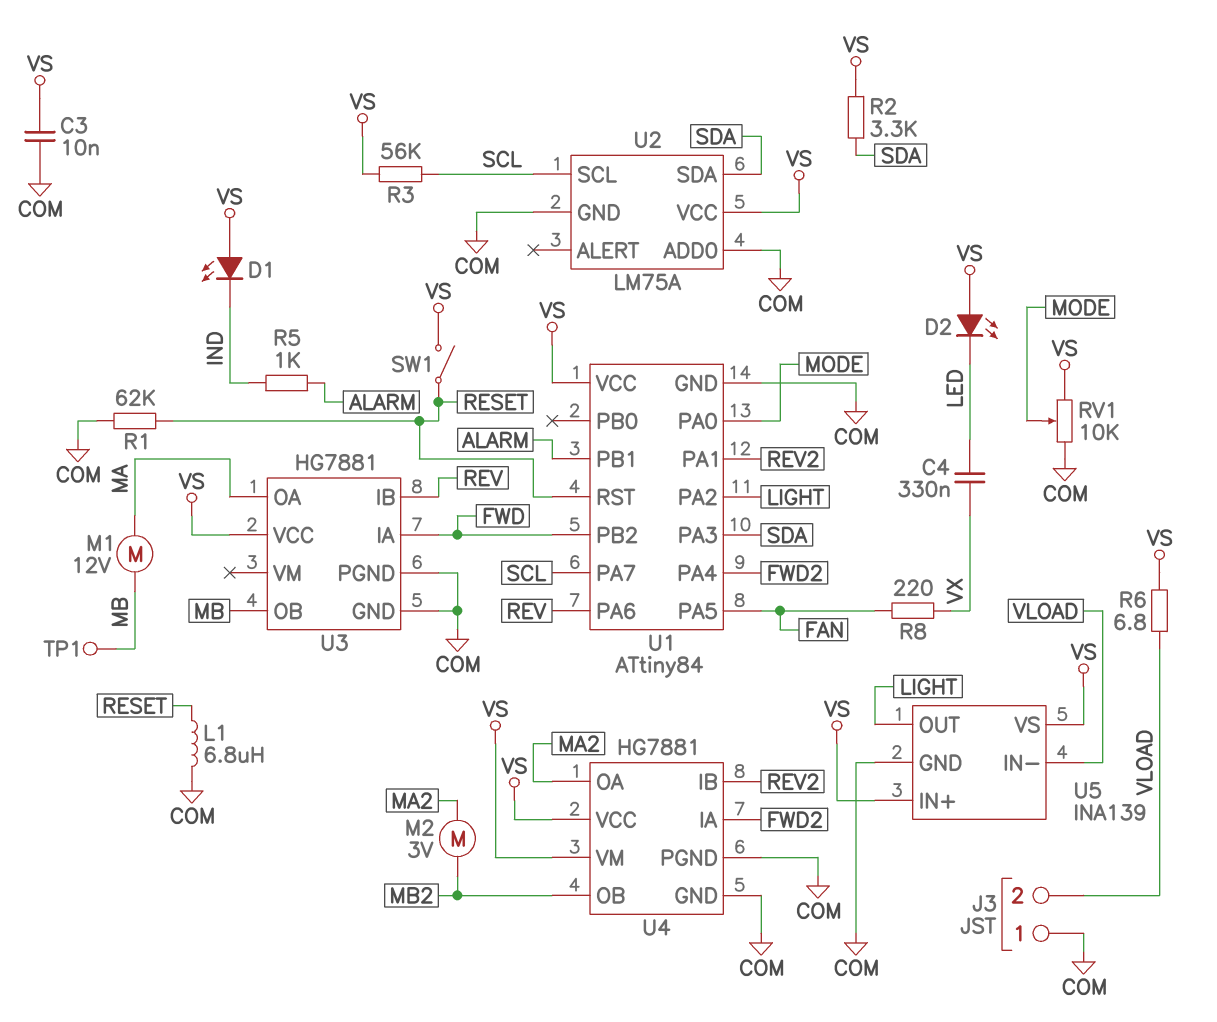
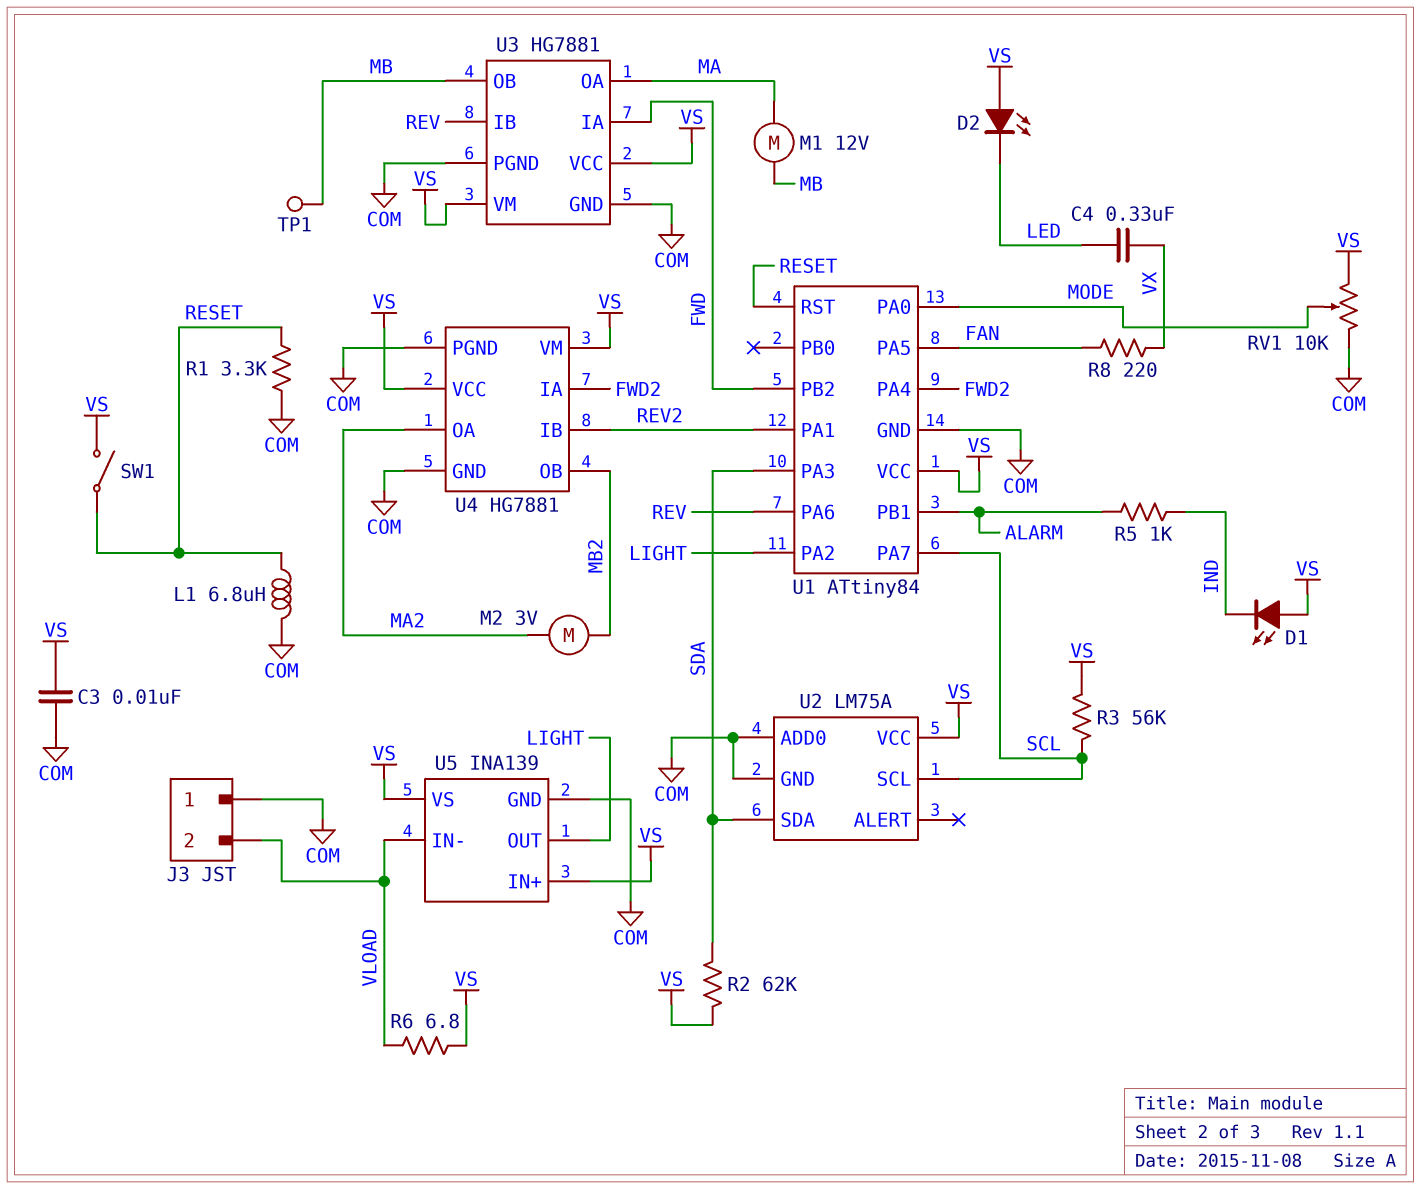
R1: 62k (COM, RESET) -> 3.3k (COM, RESET)
R2: 3.3k (SDA, VS) -> 62k (SDA, VS)
U3 pin VM: none -> VS

